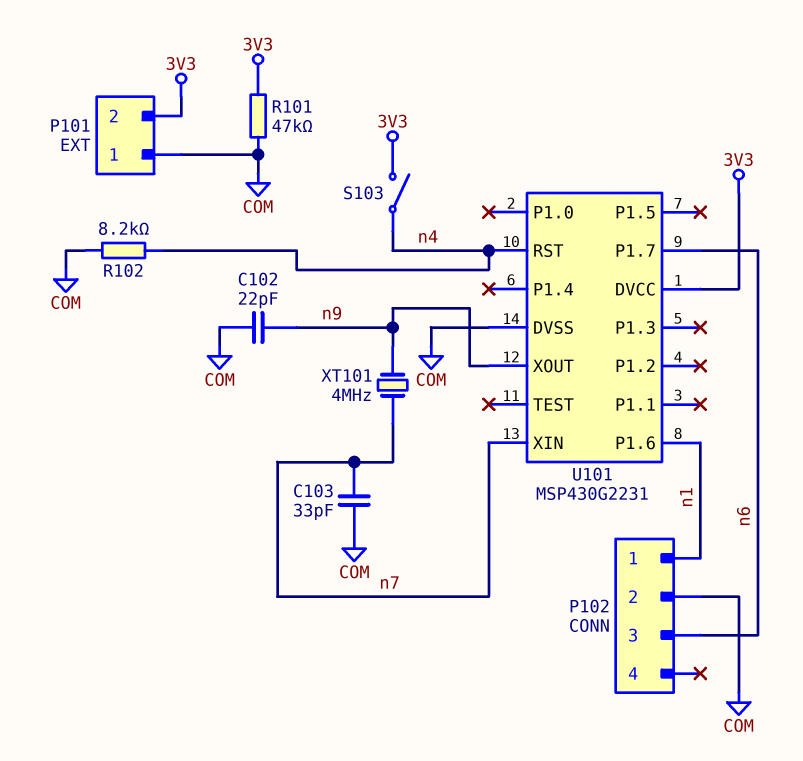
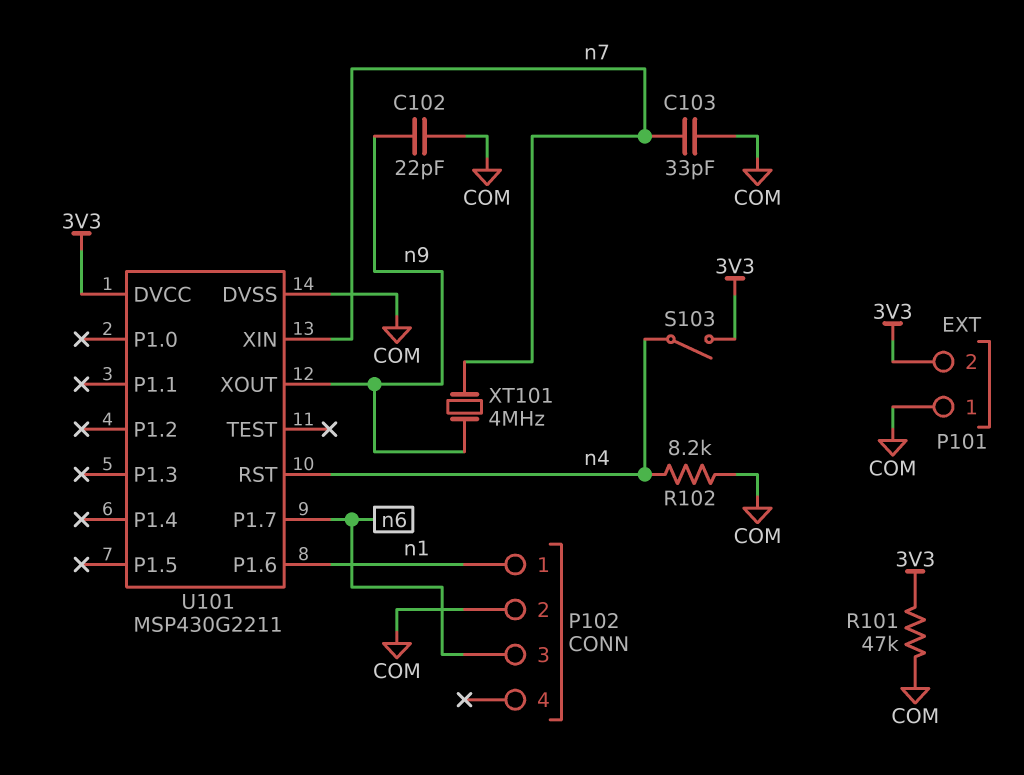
U101: MSP430G2231 -> MSP430G2211

